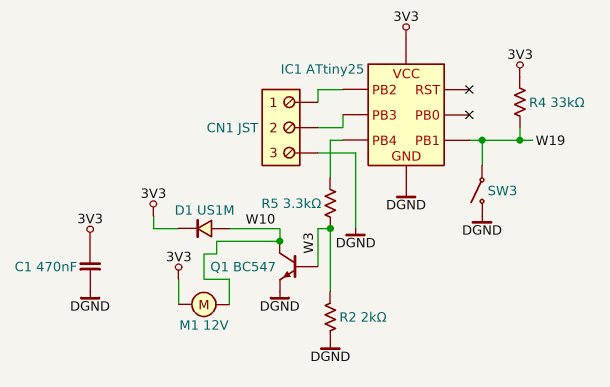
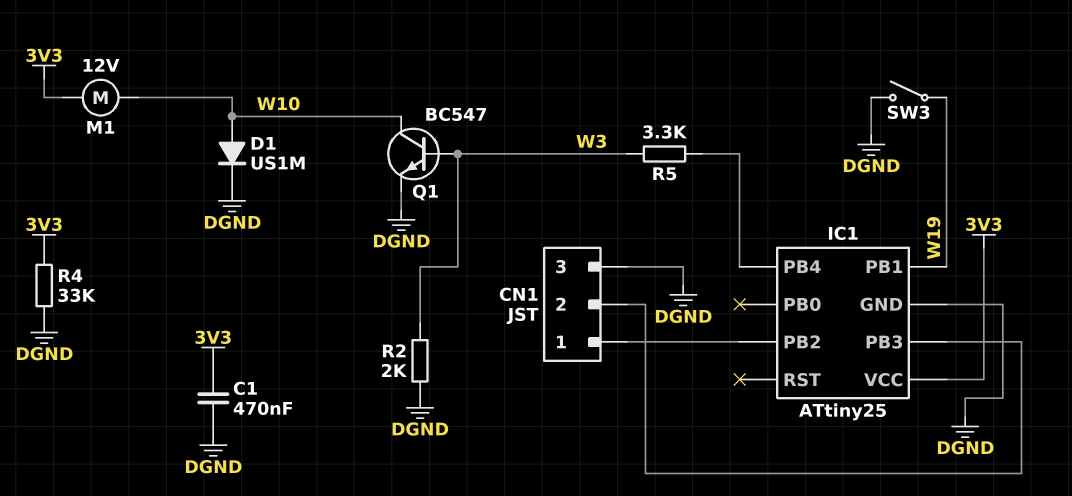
D1: diode US1M (A W10, K 3V3) -> diode US1M (A W10, K DGND)
R4: 33k (3V3, W19) -> 33k (3V3, DGND)

